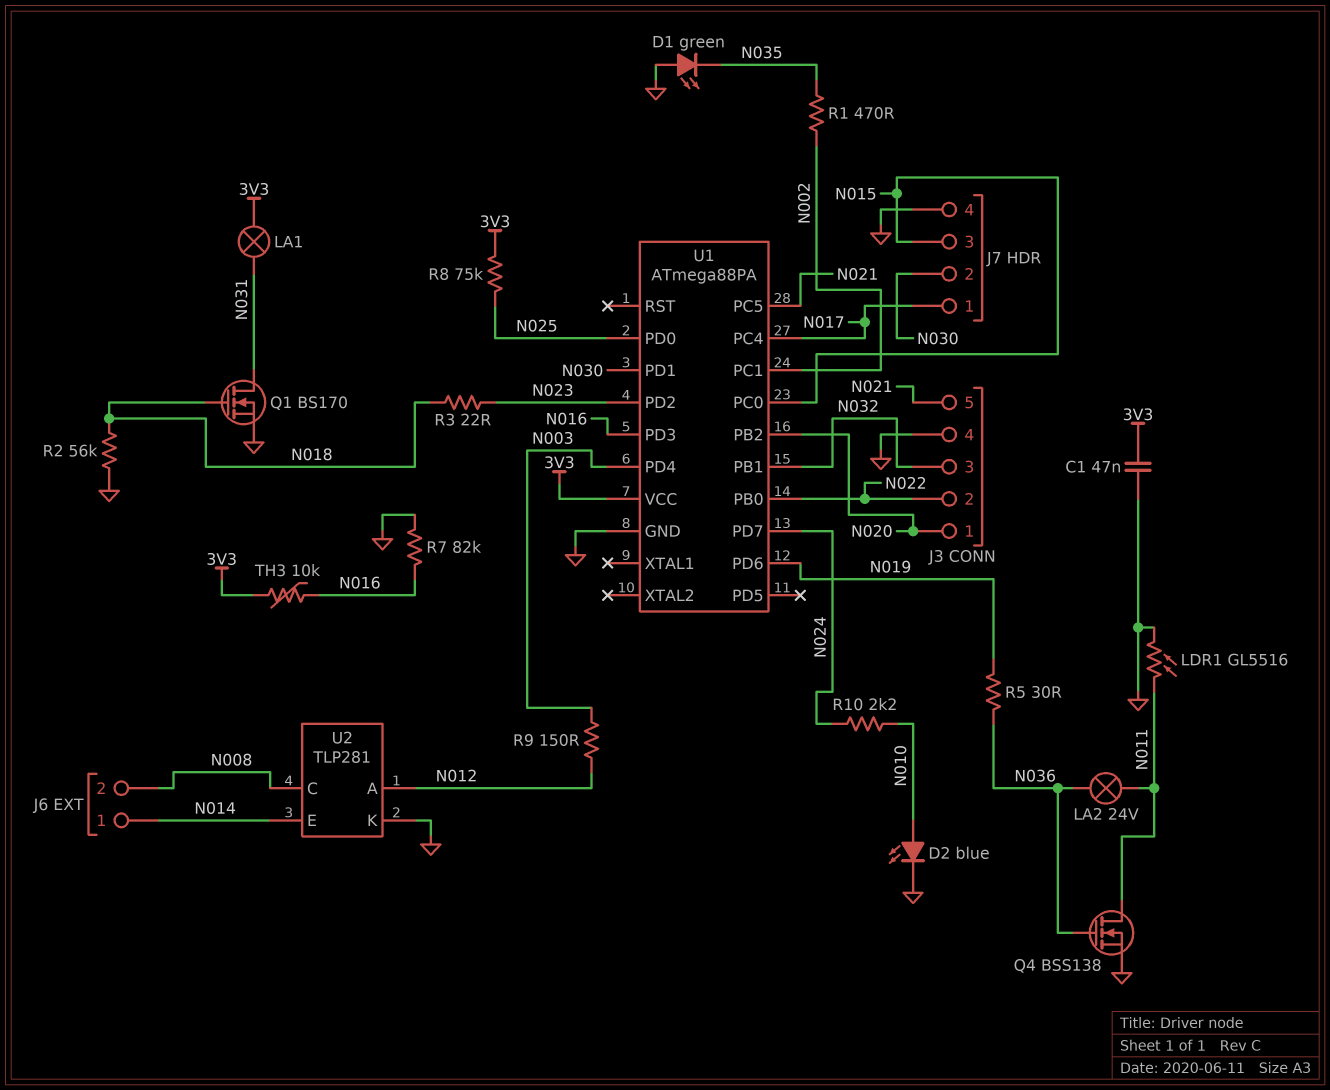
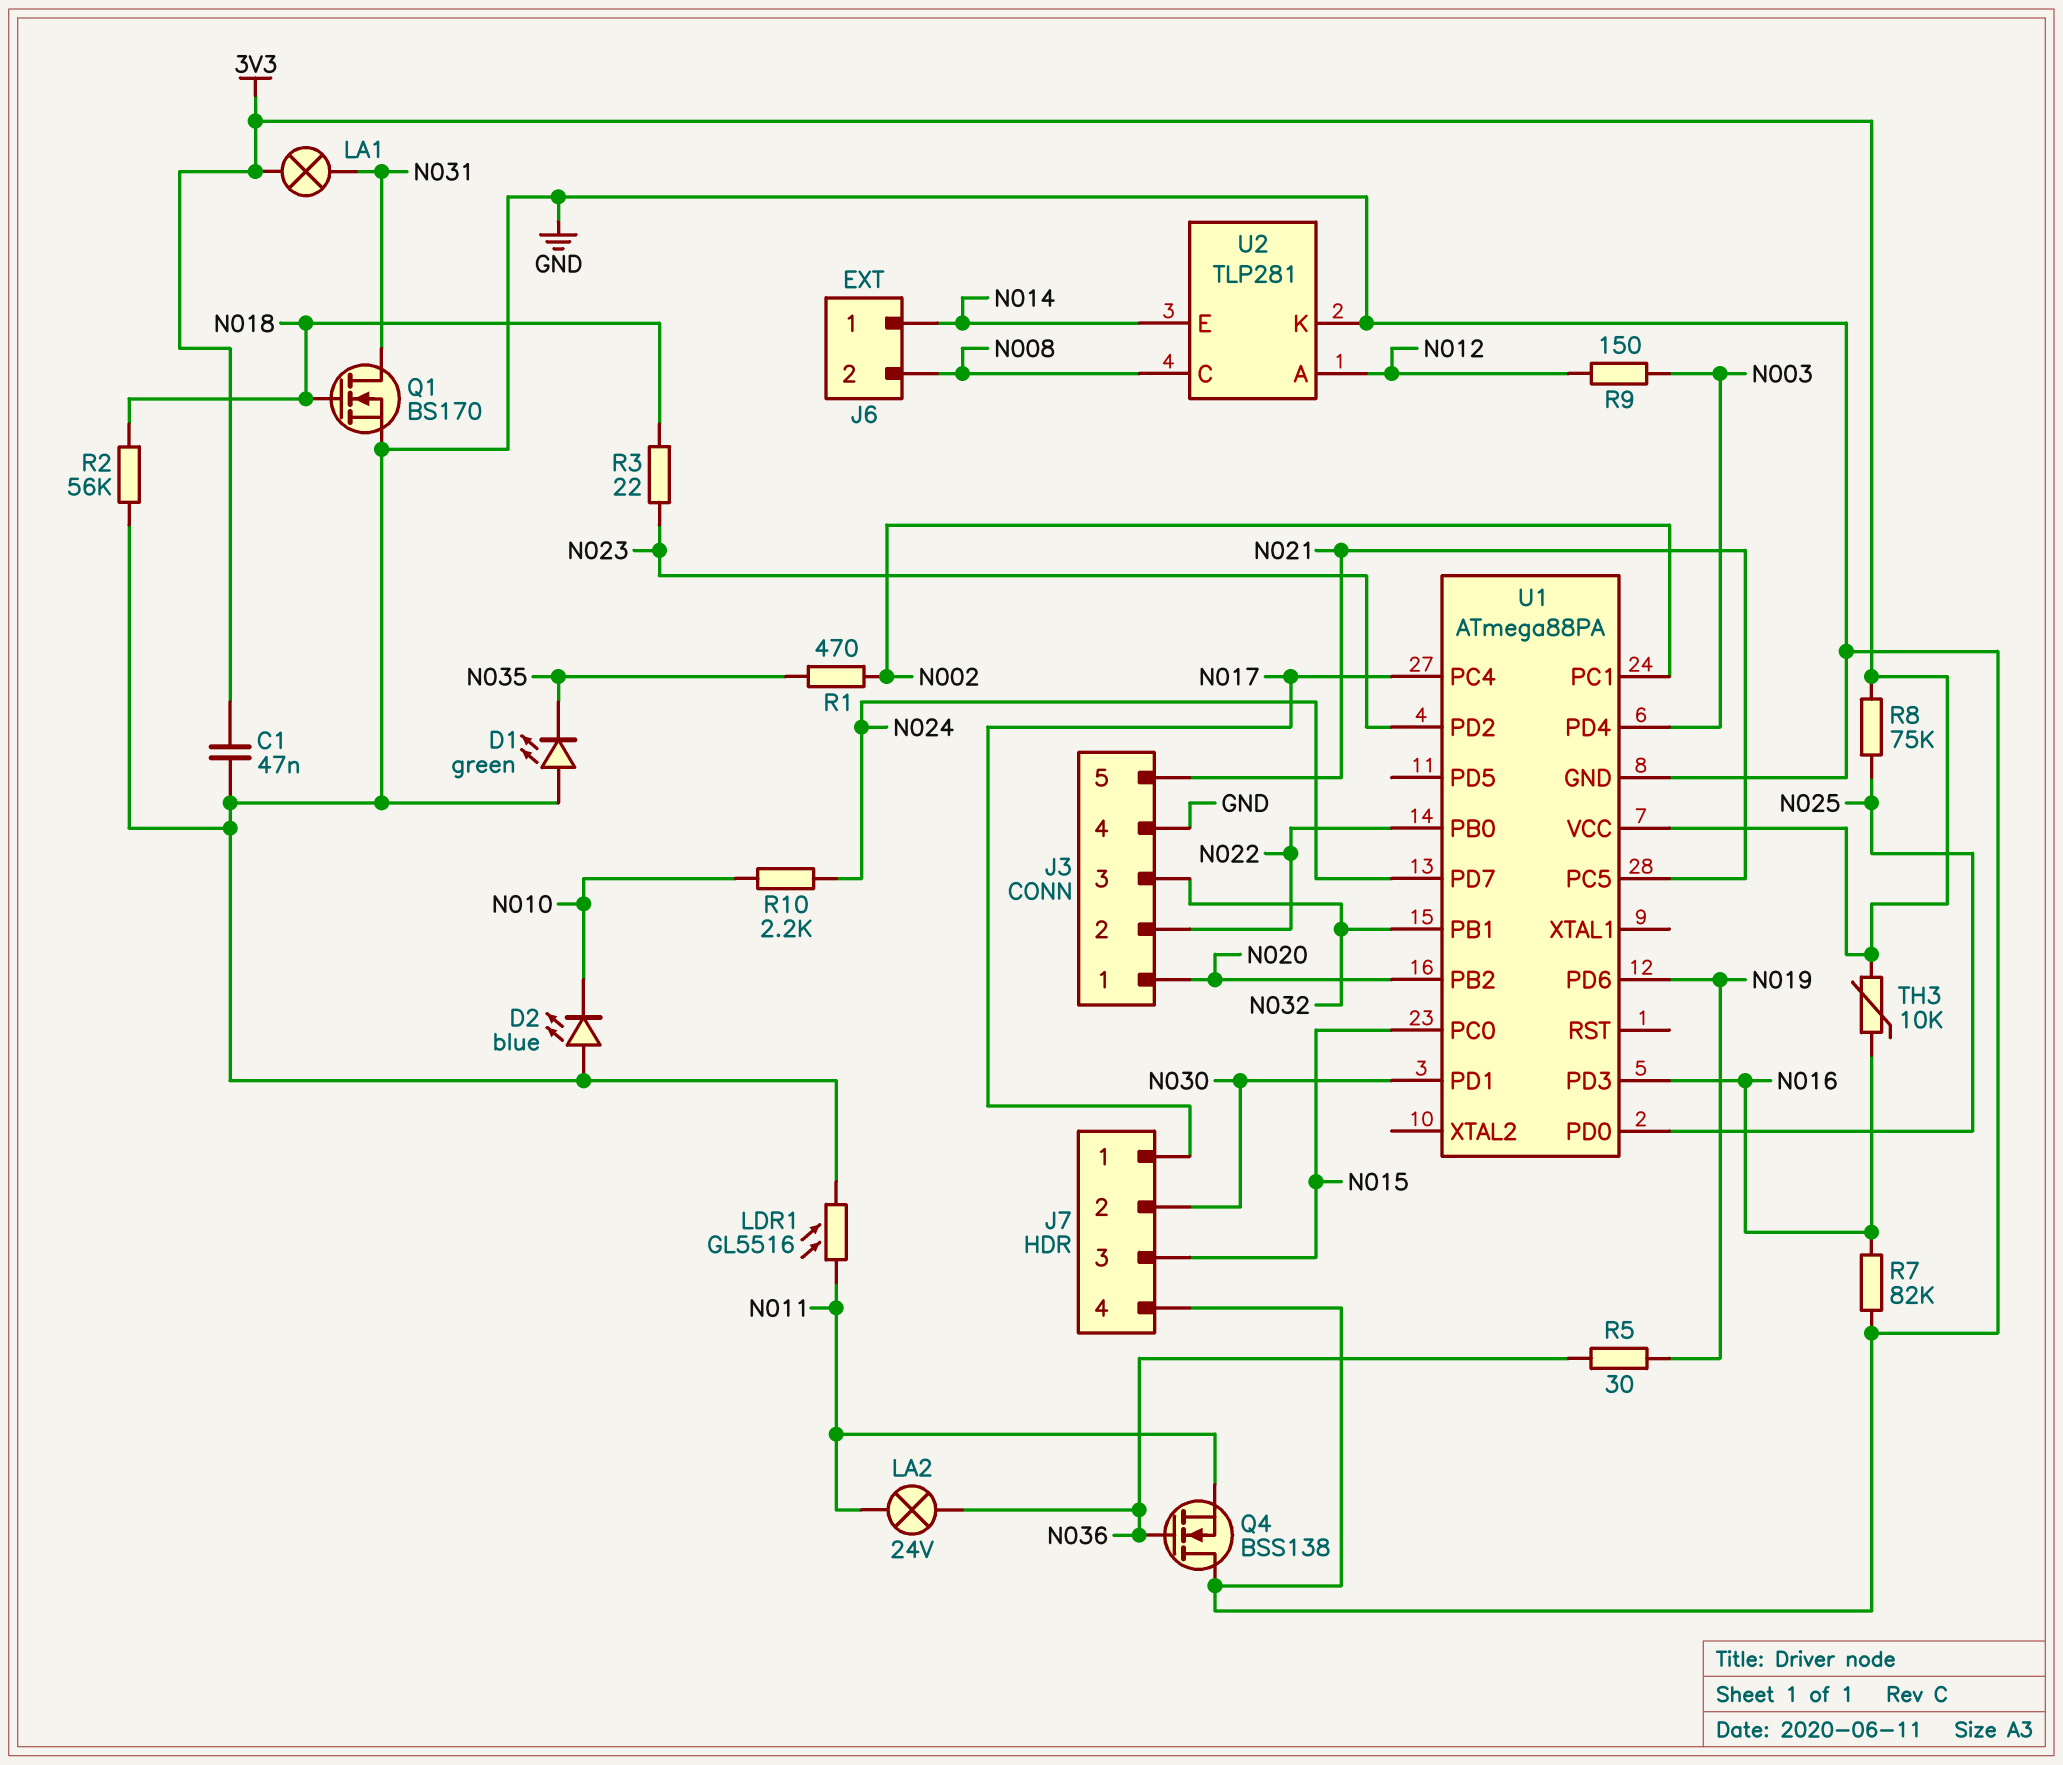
D2: LED blue (A N010, K GND) -> LED blue (A GND, K N010)
Q4: NMOS BSS138 (G N036, D N011, S GND) -> NMOS BSS138 (G N036, D GND, S N011)

